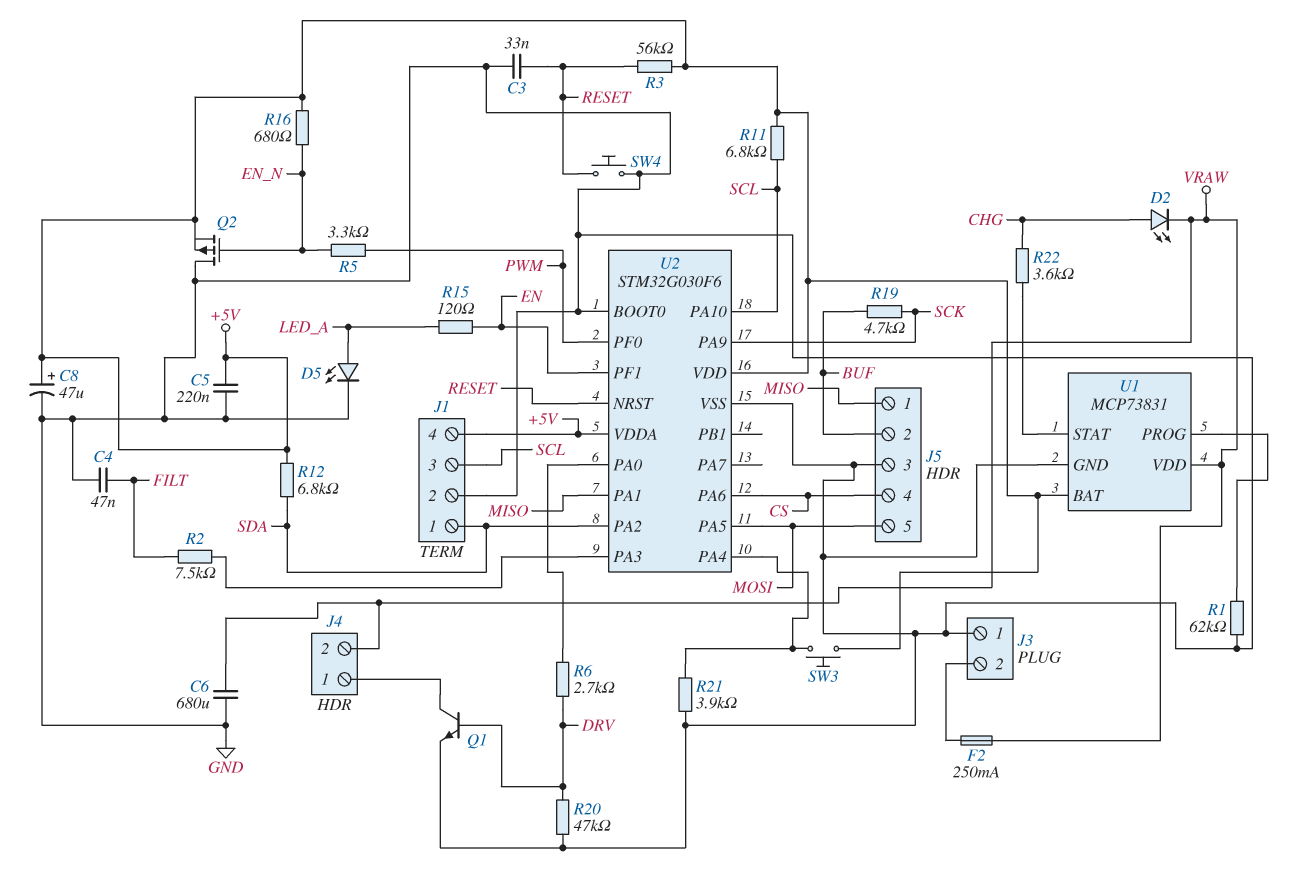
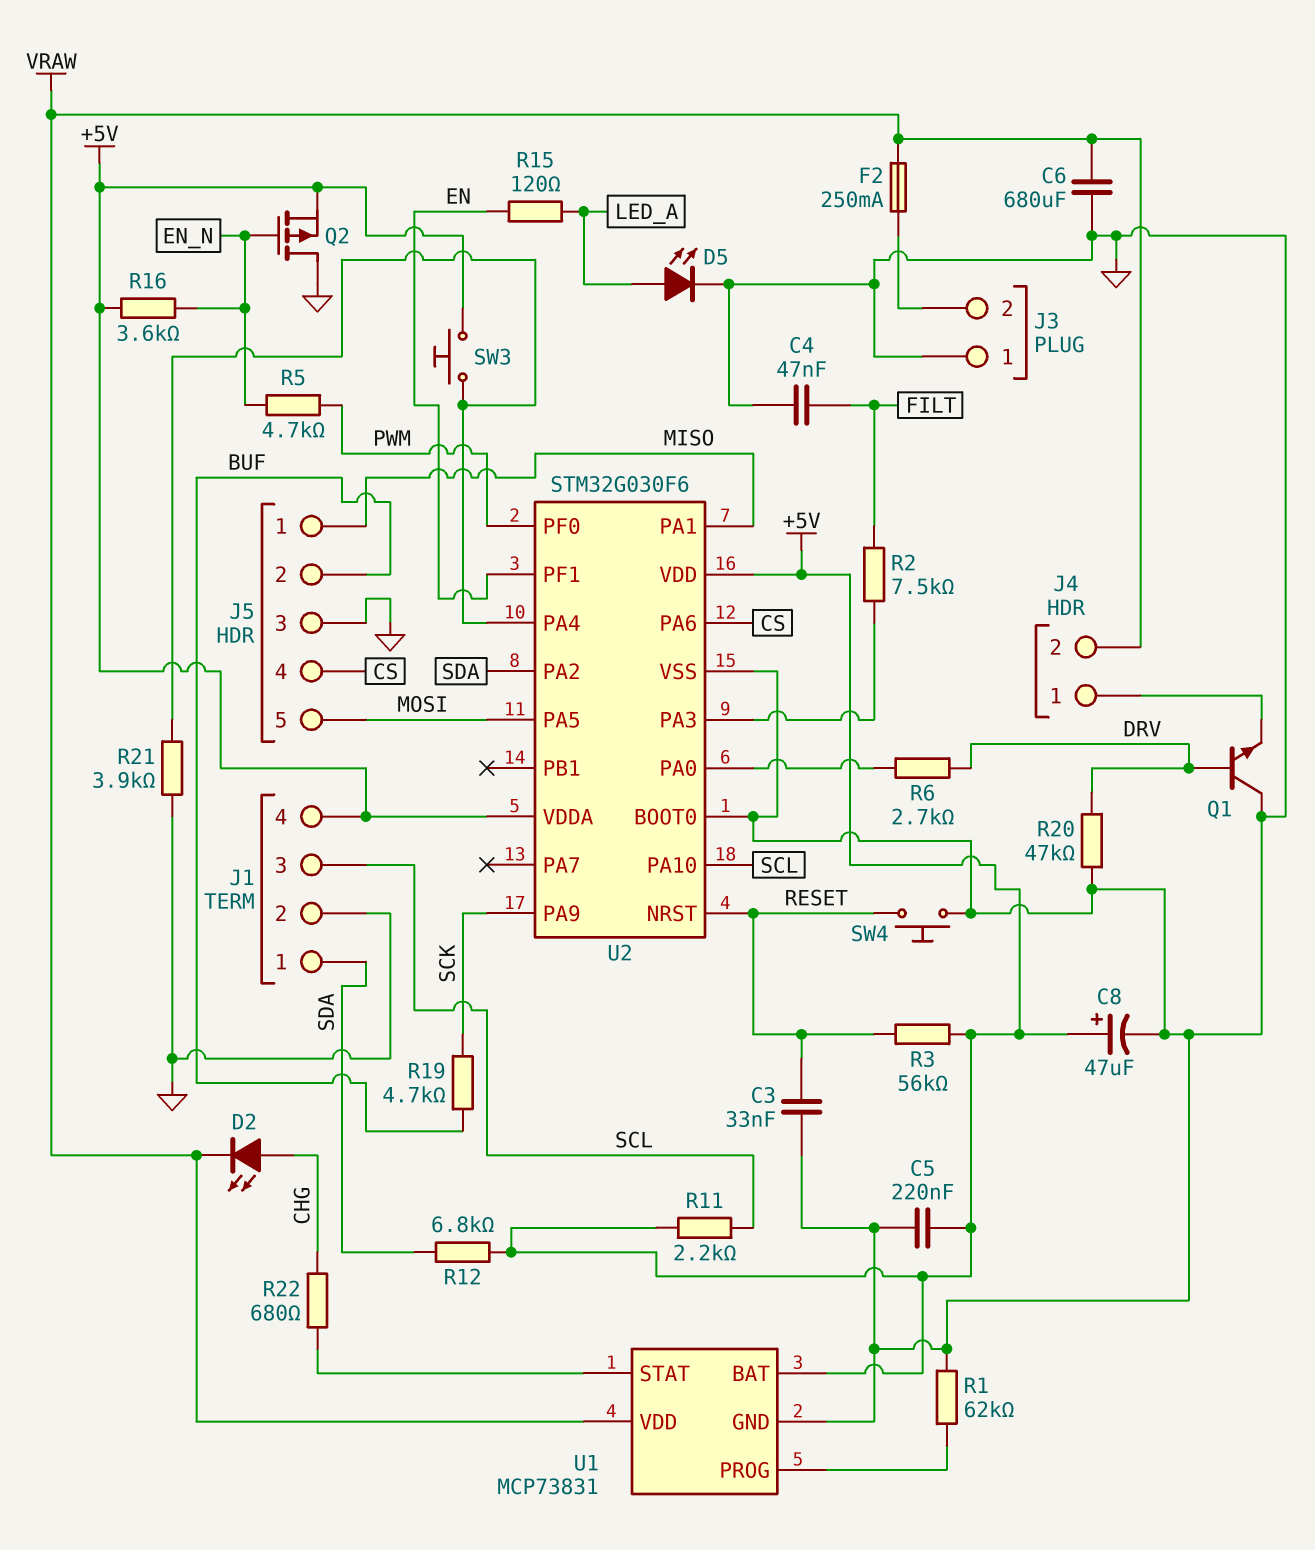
Q1: NPN (B DRV, C J4/1, E GND) -> NPN (B DRV, C GND, E J4/1)
R5: 3.3k (EN_N, PWM) -> 4.7k (EN_N, PWM)
R11: 6.8k (+5V, SCL) -> 2.2k (+5V, SCL)
R16: 680 (+5V, EN_N) -> 3.6k (+5V, EN_N)
R22: 3.6k (CHG, U1/STAT) -> 680 (CHG, U1/STAT)

